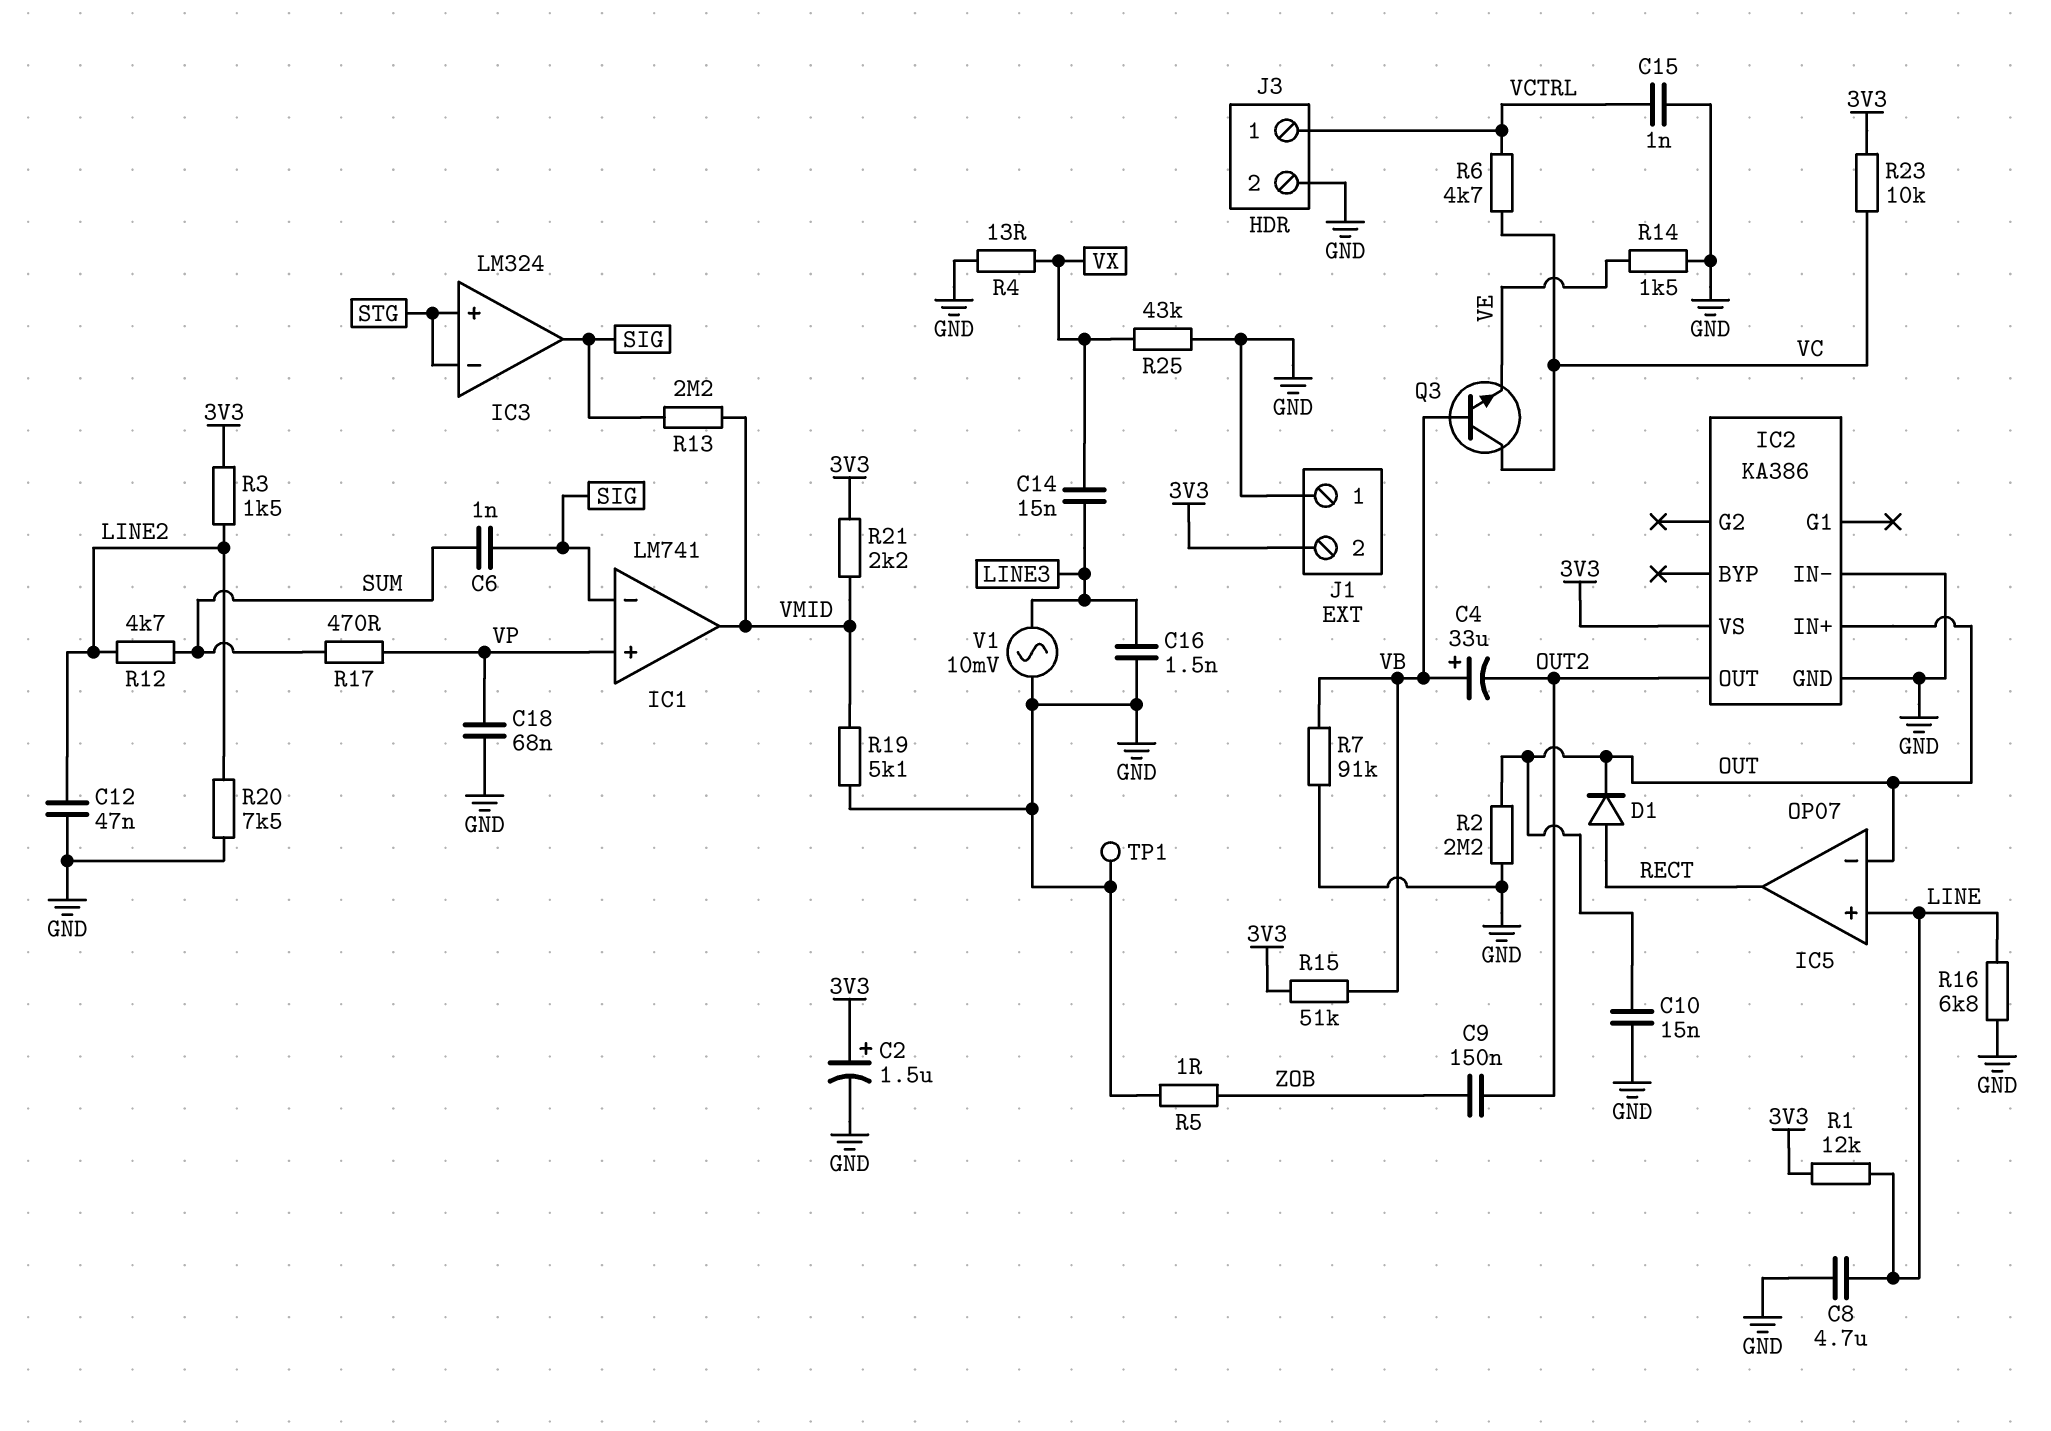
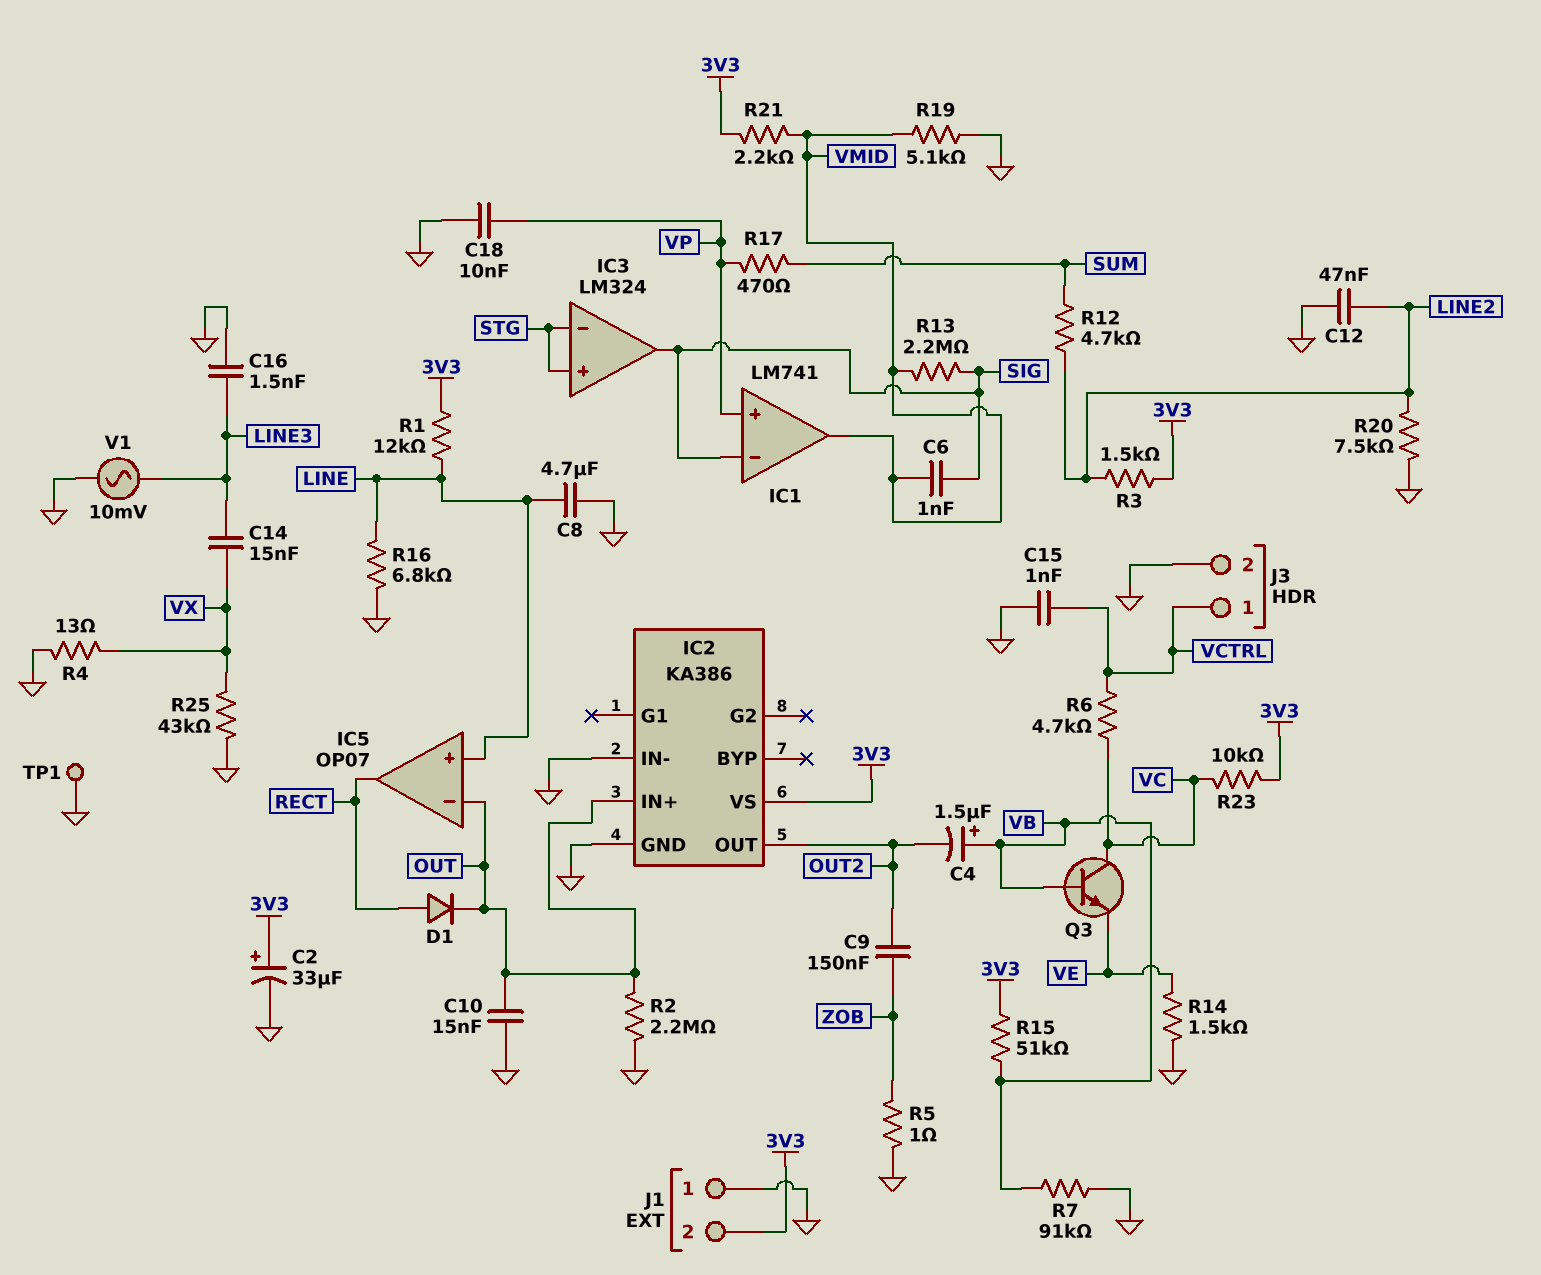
C2: 1.5uF (plus 3V3, minus GND) -> 33uF (plus 3V3, minus GND)
C4: 33uF (plus VB, minus OUT2) -> 1.5uF (plus VB, minus OUT2)
C6: 1nF (SIG, SUM) -> 1nF (SIG, VMID)
C18: 68nF (GND, VP) -> 10nF (GND, VP)

